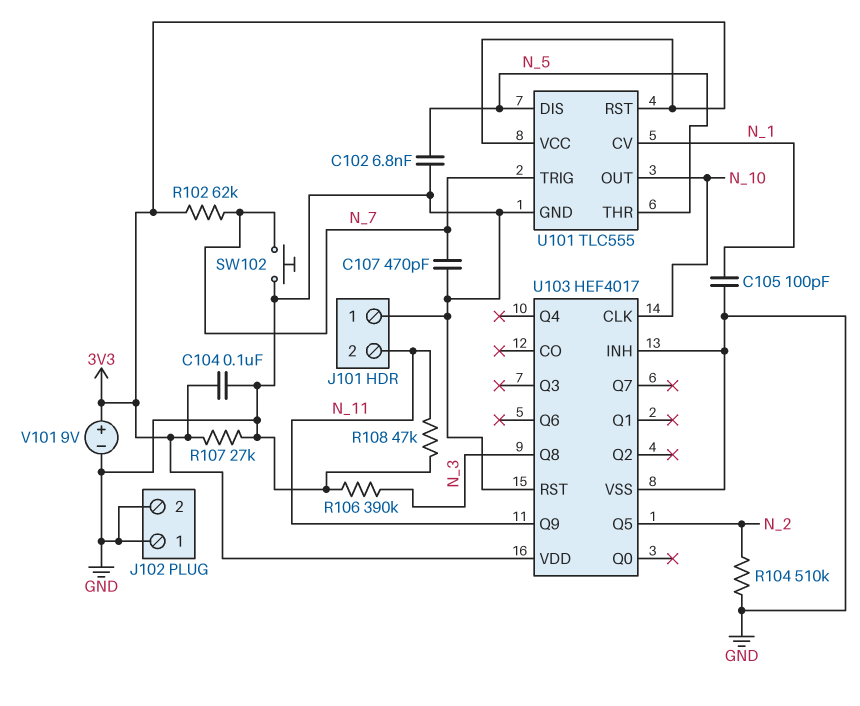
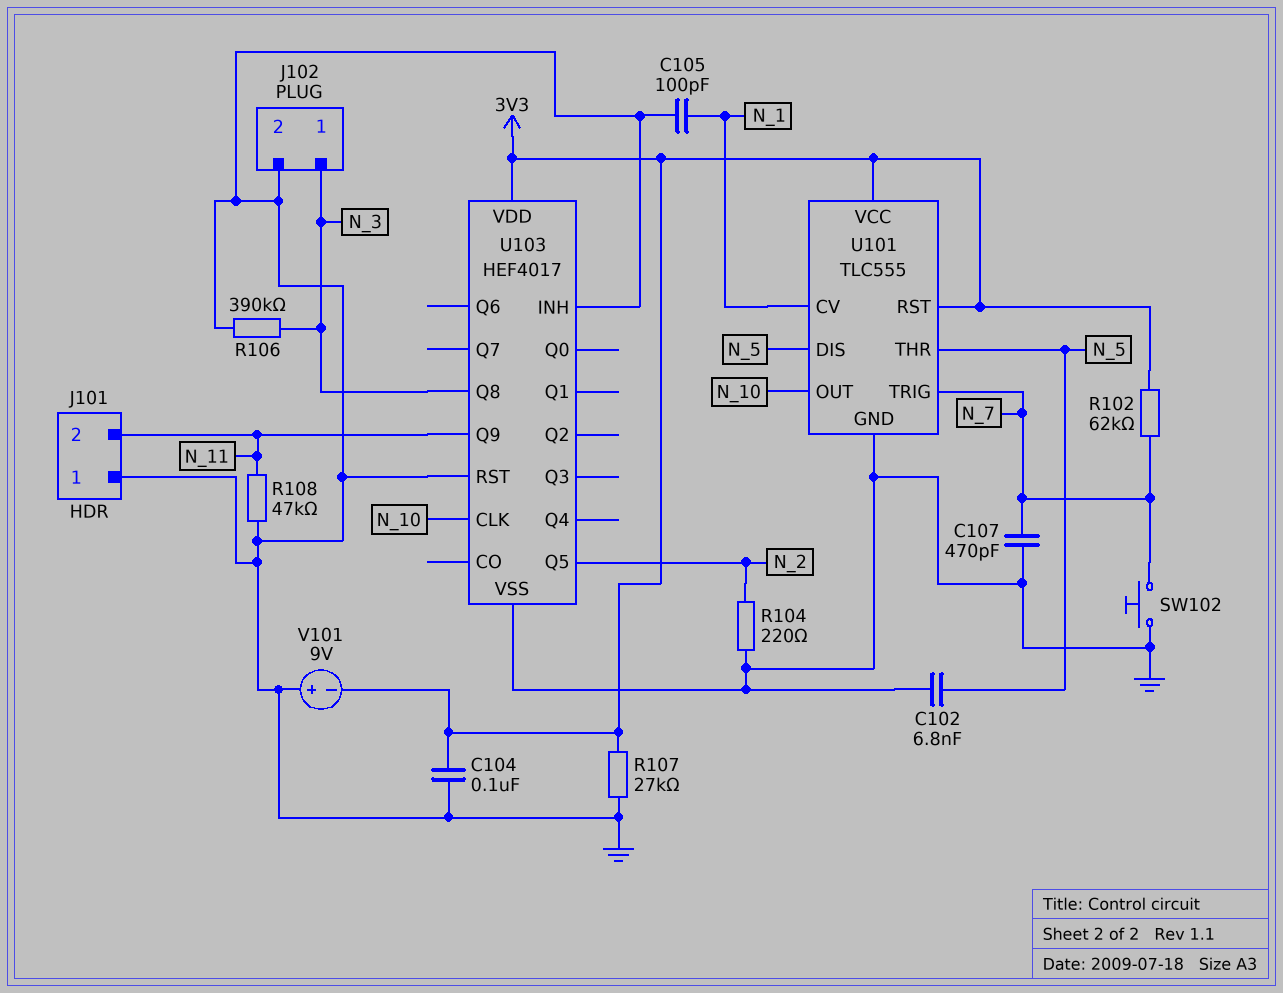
J102 pin 1: GND -> N_3
R104: 510k (GND, N_2) -> 220 (GND, N_2)
V101: 9V (plus 3V3, minus GND) -> 9V (plus GND, minus 3V3)

